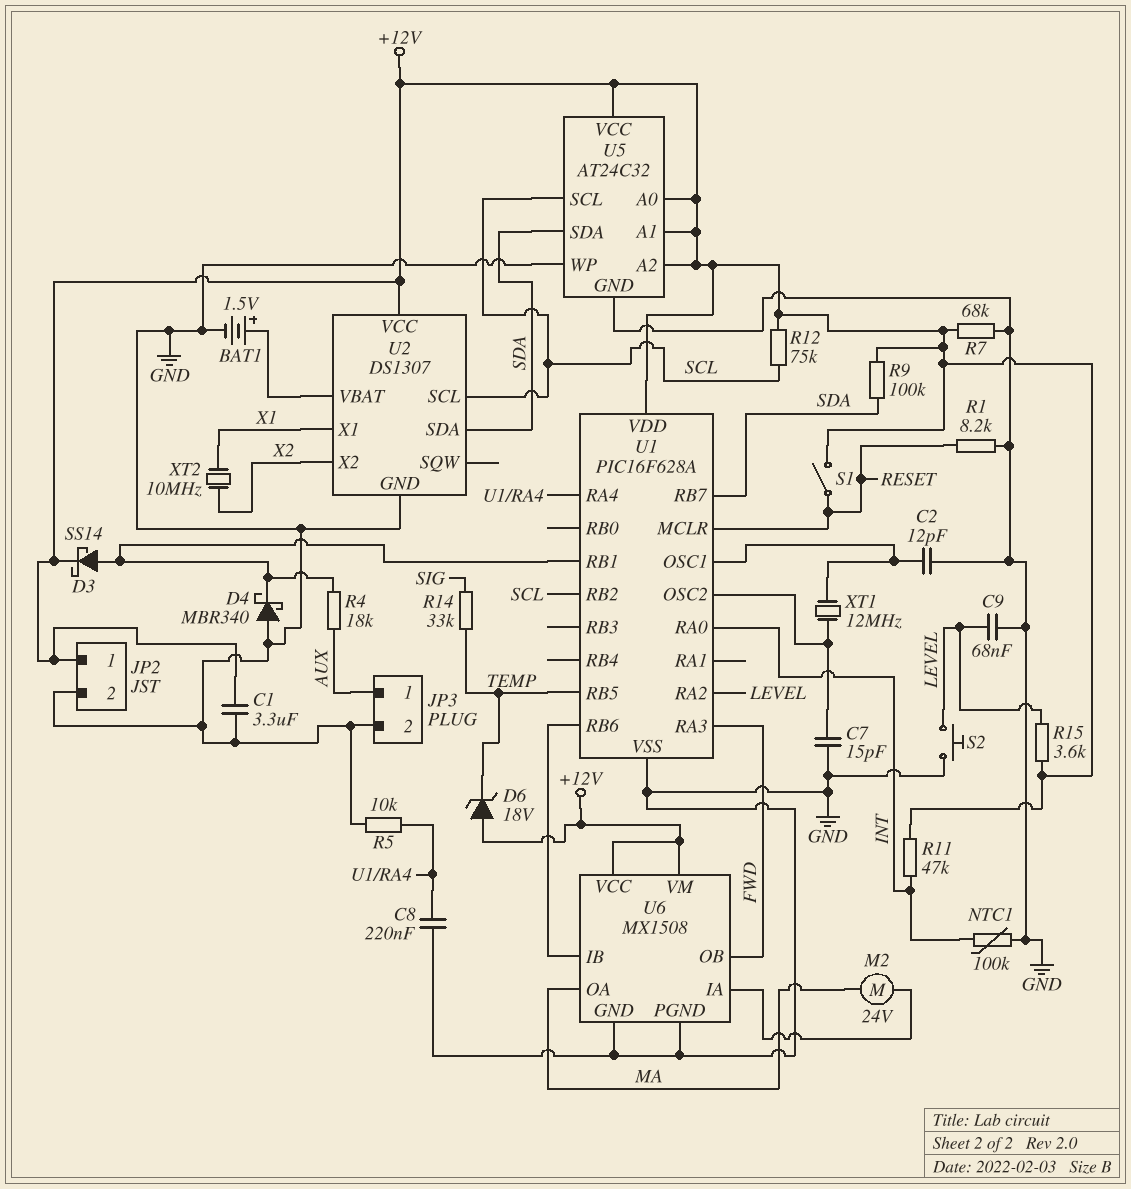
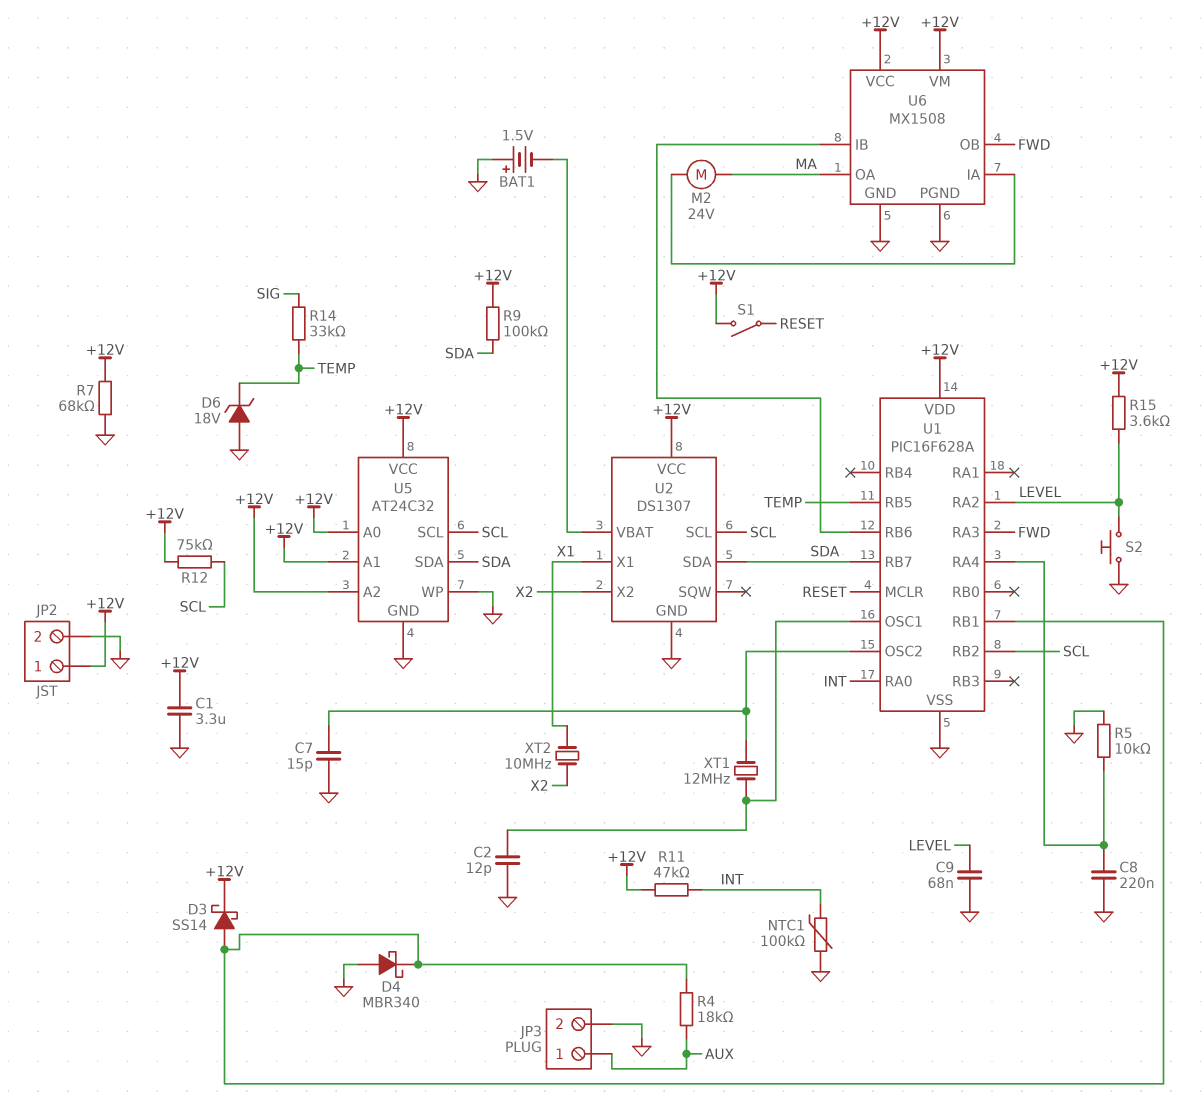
BAT1: 1.5V (plus U2/VBAT, minus GND) -> 1.5V (plus GND, minus U2/VBAT)
D6: zener 18V (A +12V, K TEMP) -> zener 18V (A GND, K TEMP)
R1: 8.2k (GND, RESET) -> none

